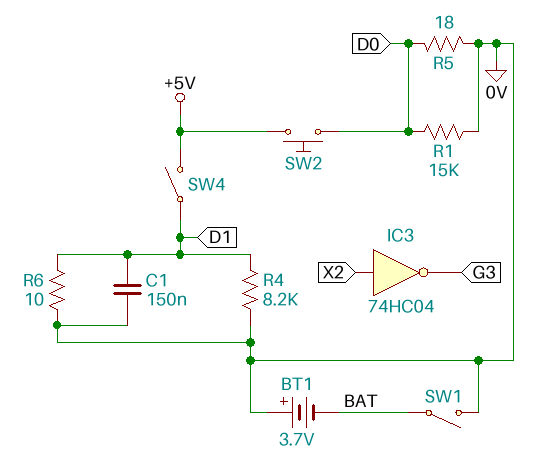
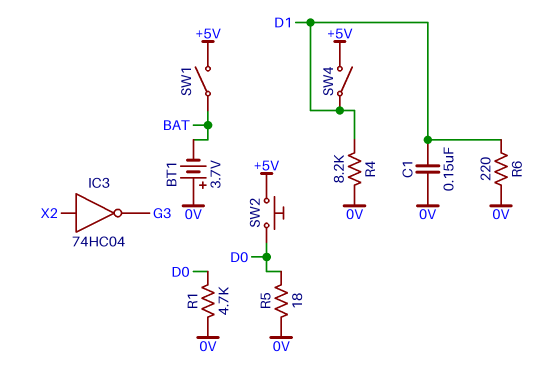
R1: 15k (0V, D0) -> 4.7k (0V, D0)
R6: 10 (0V, D1) -> 220 (0V, D1)
SW1: switch (0V, BAT) -> switch (+5V, BAT)

